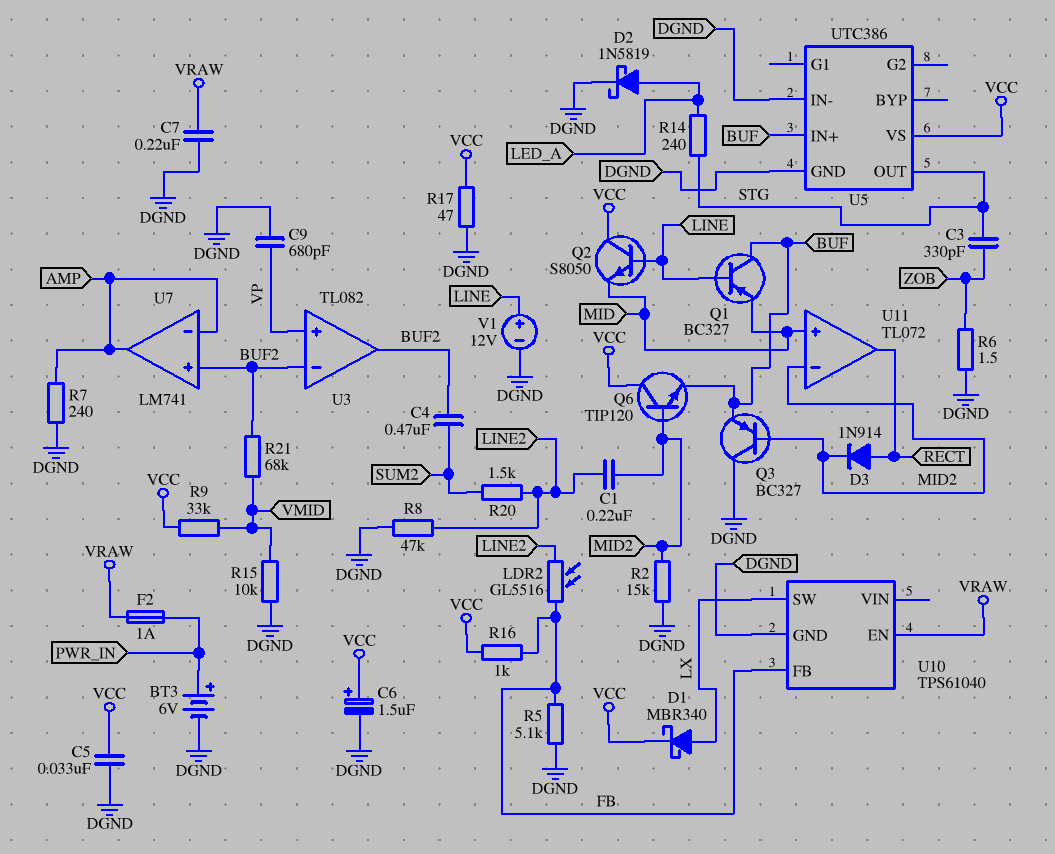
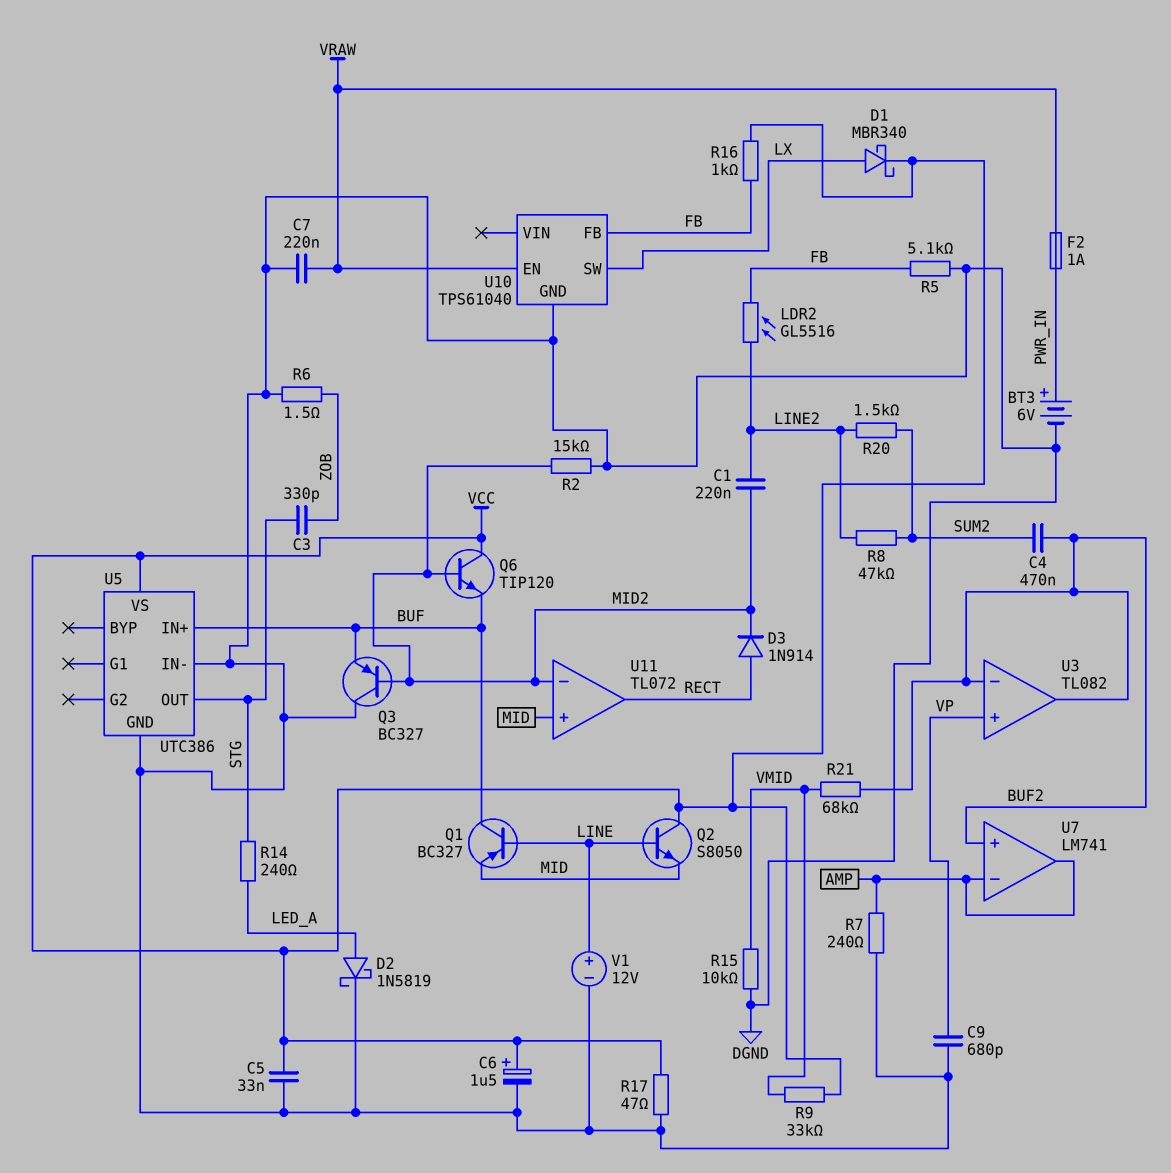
R8: 47k (DGND, LINE2) -> 47k (LINE2, SUM2)

